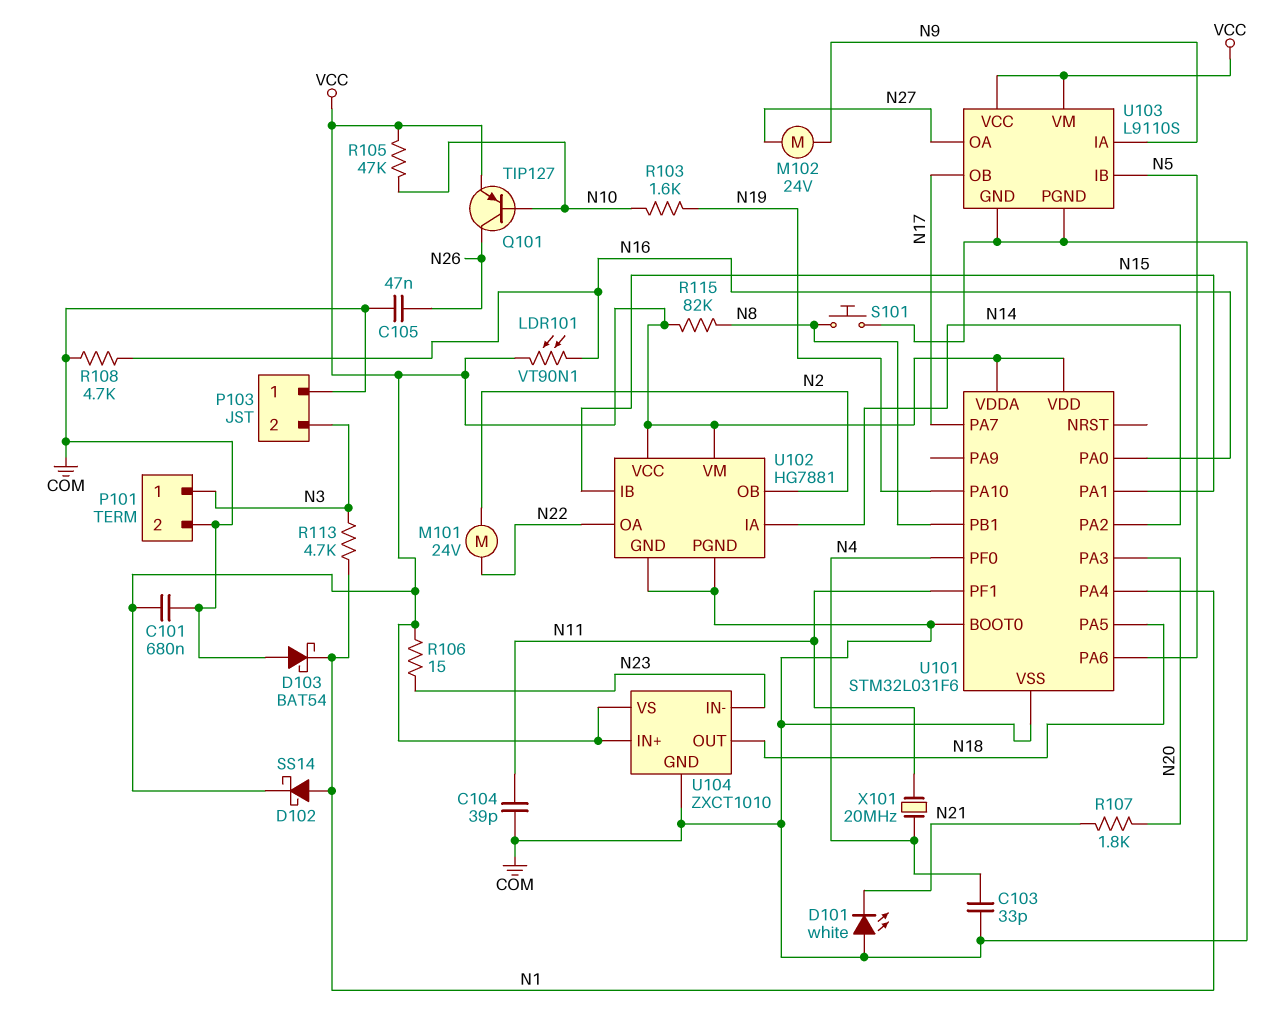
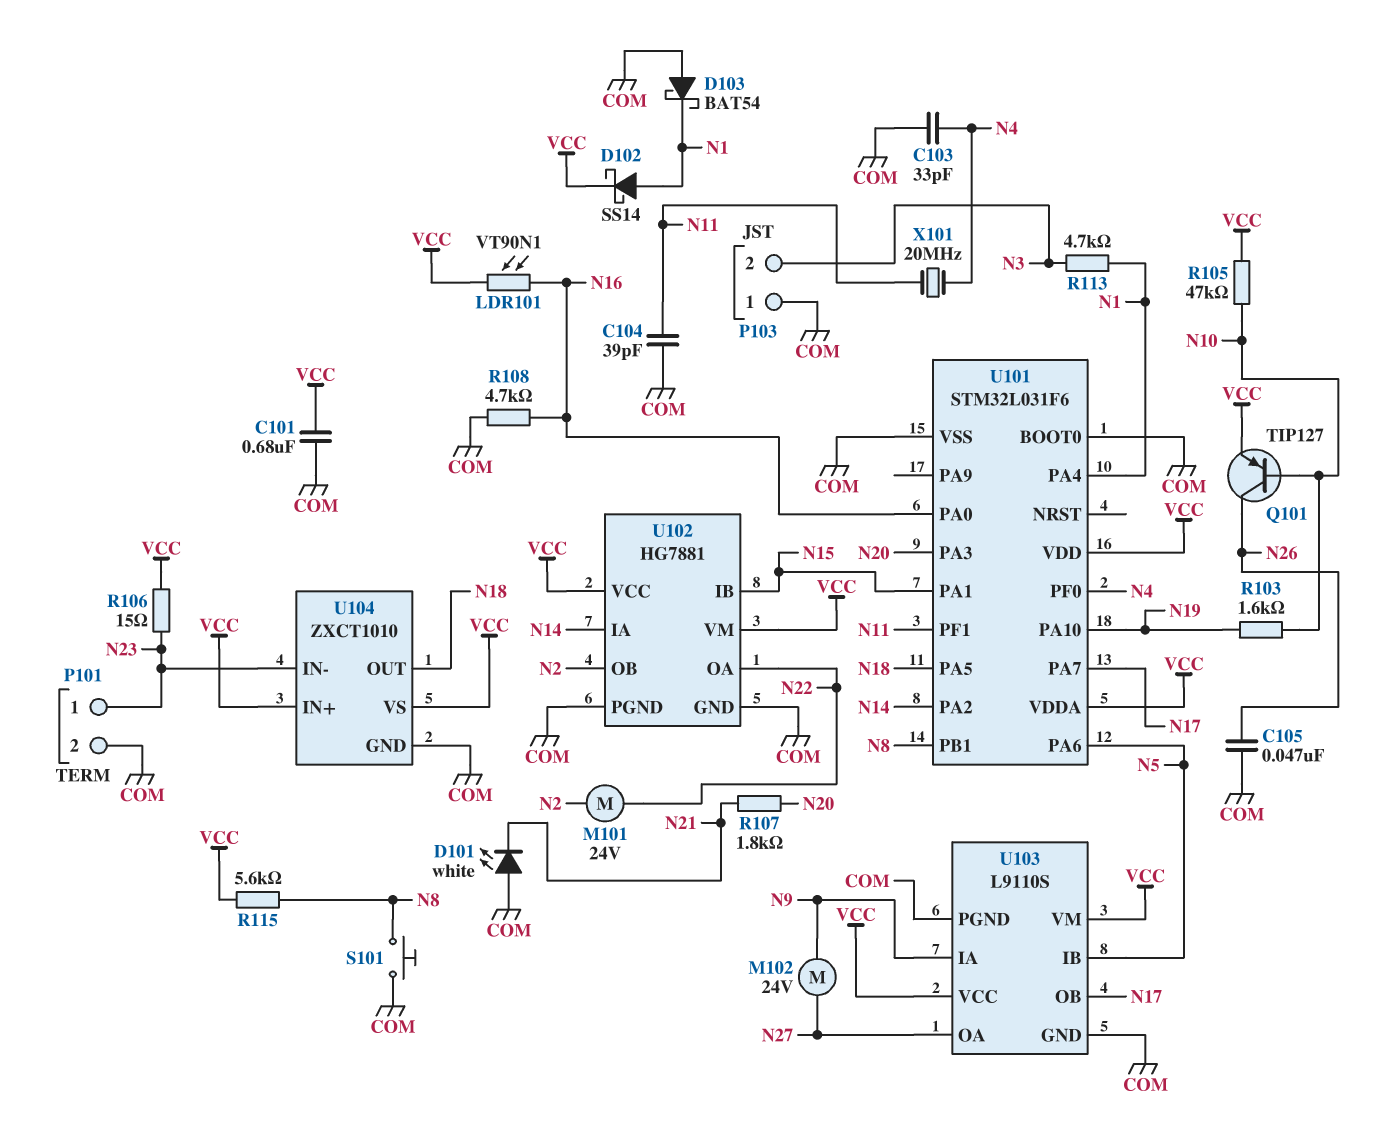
P101 pin 1: N3 -> N23
R115: 82k (N8, VCC) -> 5.6k (N8, VCC)

